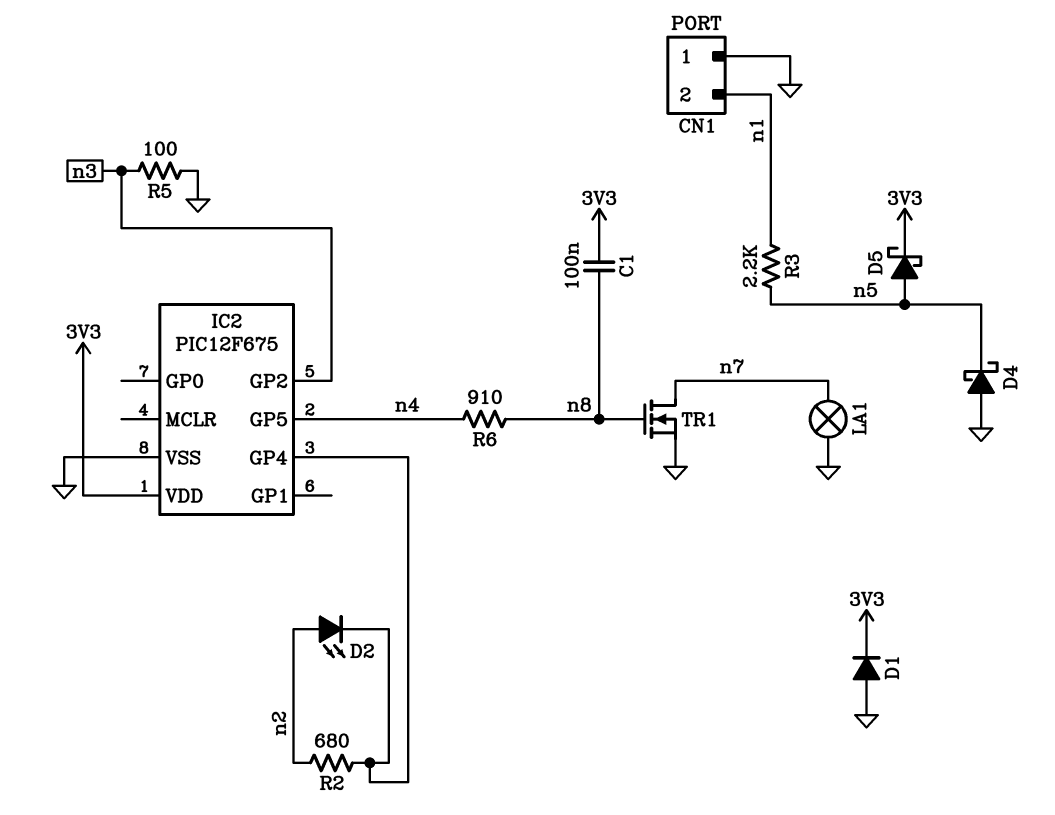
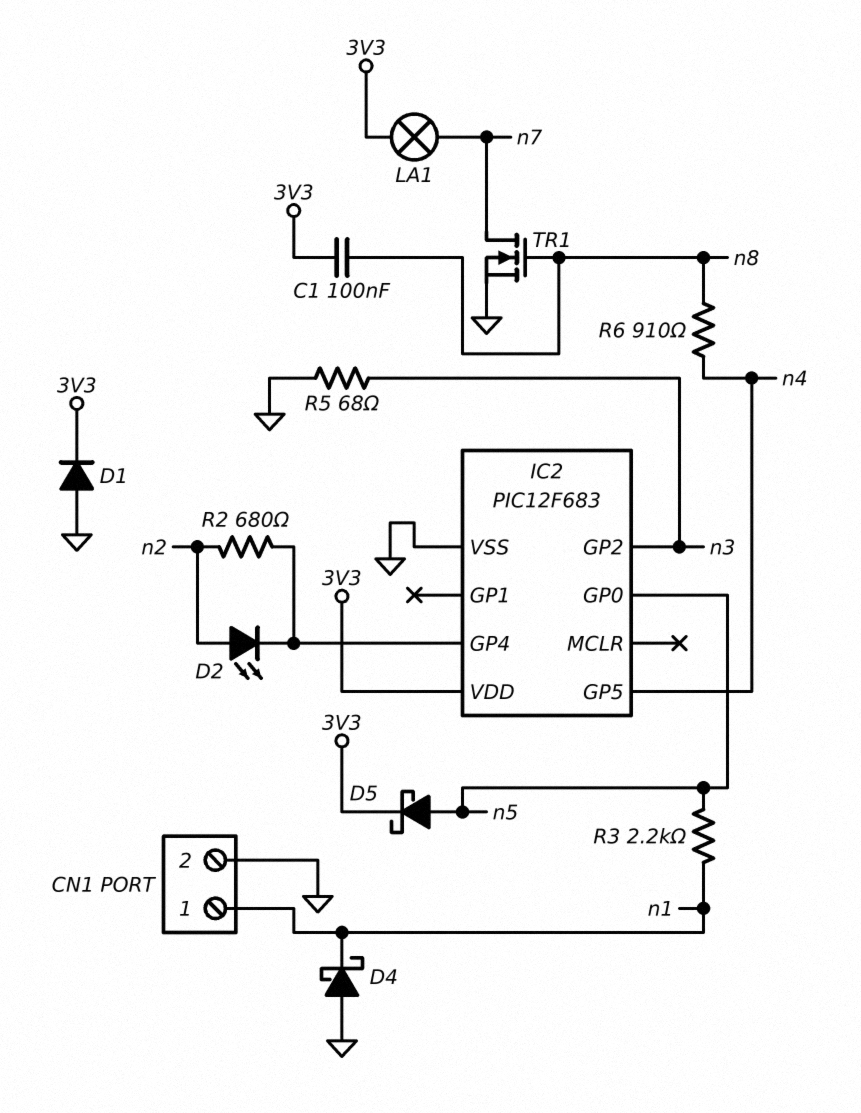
CN1 pin 1: GND -> n1
CN1 pin 2: n1 -> GND
D4: schottky (A GND, K n5) -> schottky (A GND, K n1)
IC2: PIC12F675 -> PIC12F683
IC2 pin GP0: none -> n5
LA1: lamp (GND, n7) -> lamp (3V3, n7)
R5: 100 (GND, n3) -> 68 (GND, n3)

